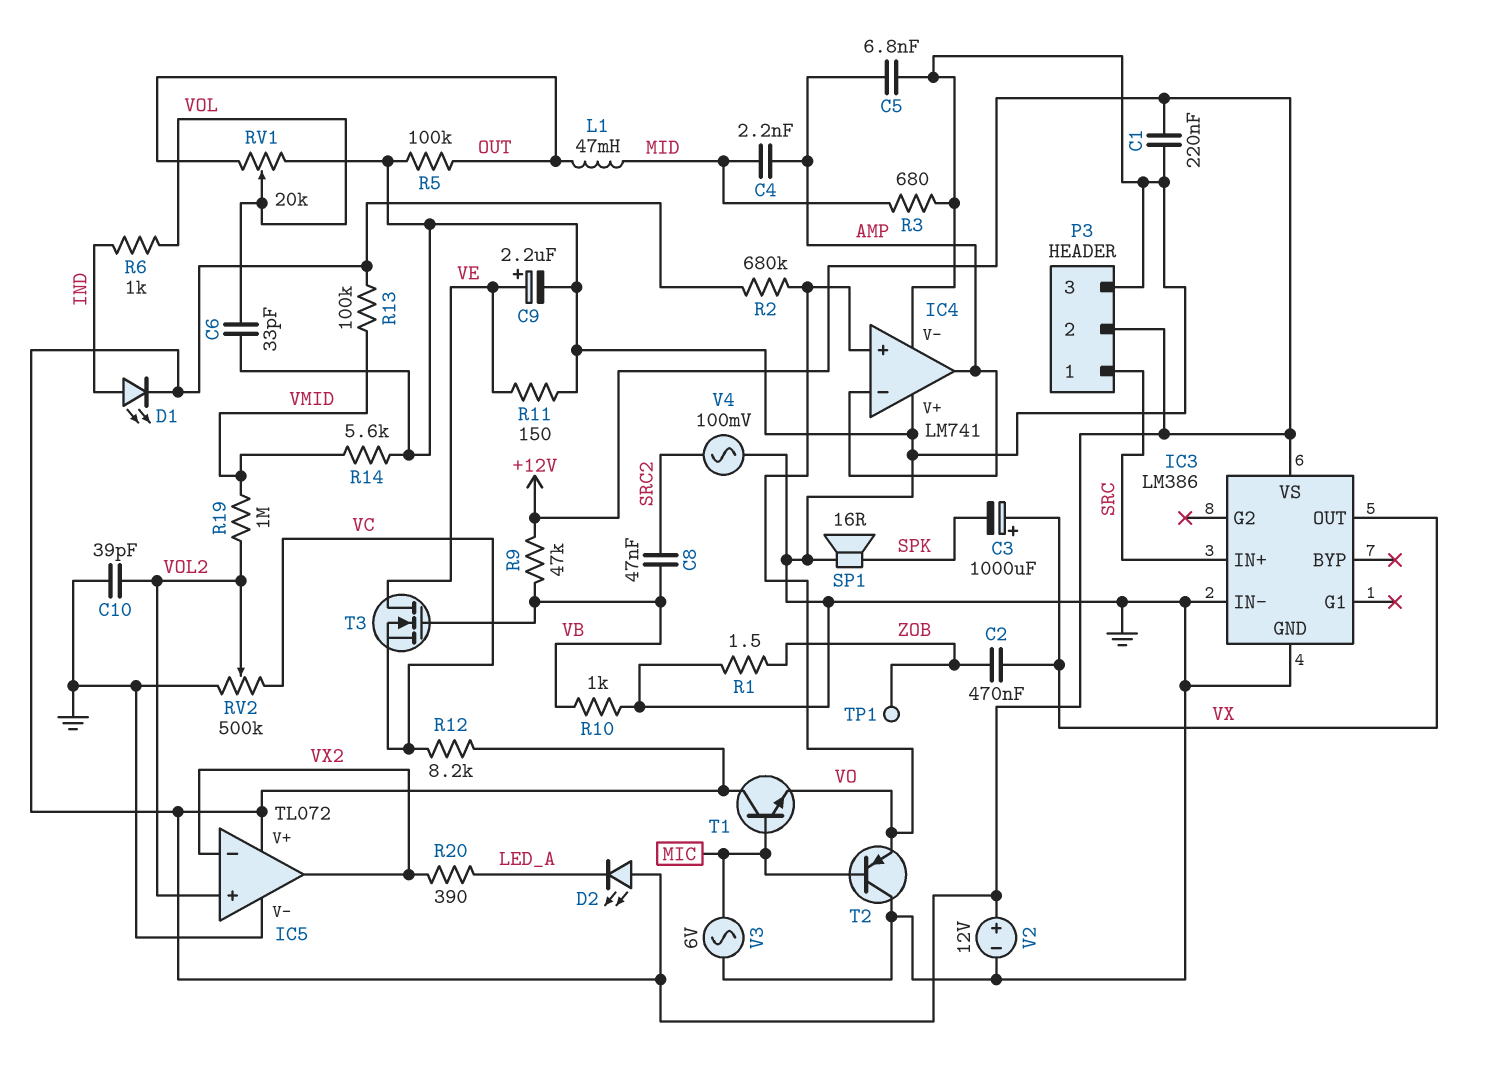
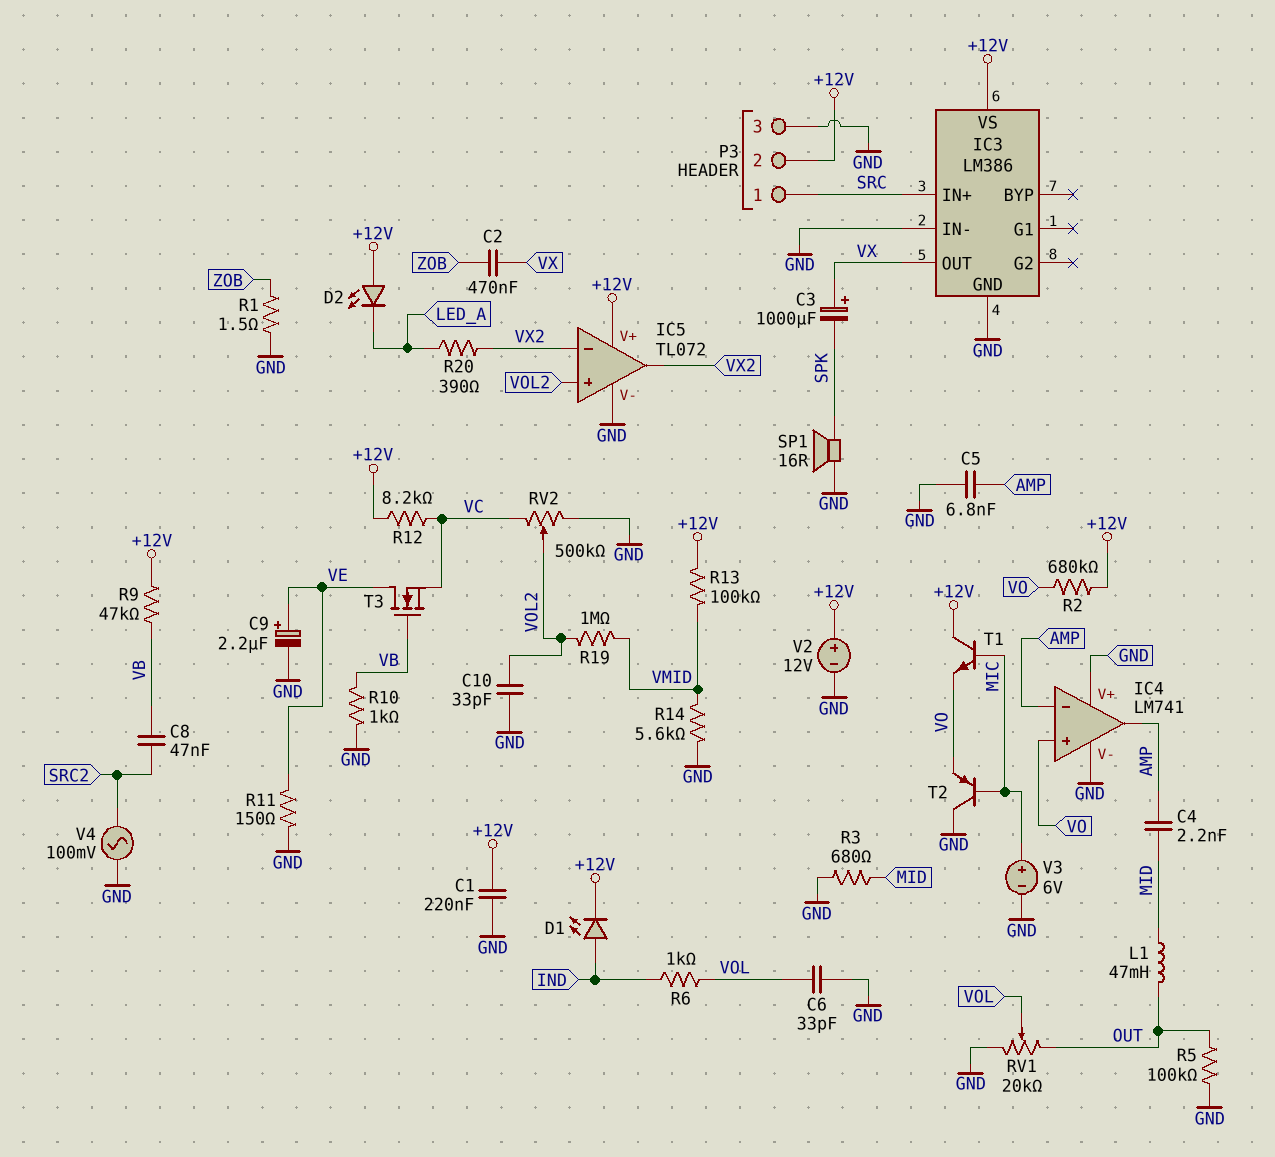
C10: 39pF (GND, VOL2) -> 33pF (GND, VOL2)
TP1: test point (ZOB) -> none
V3: AC 6V (GND, MIC) -> 6V (plus MIC, minus GND)

